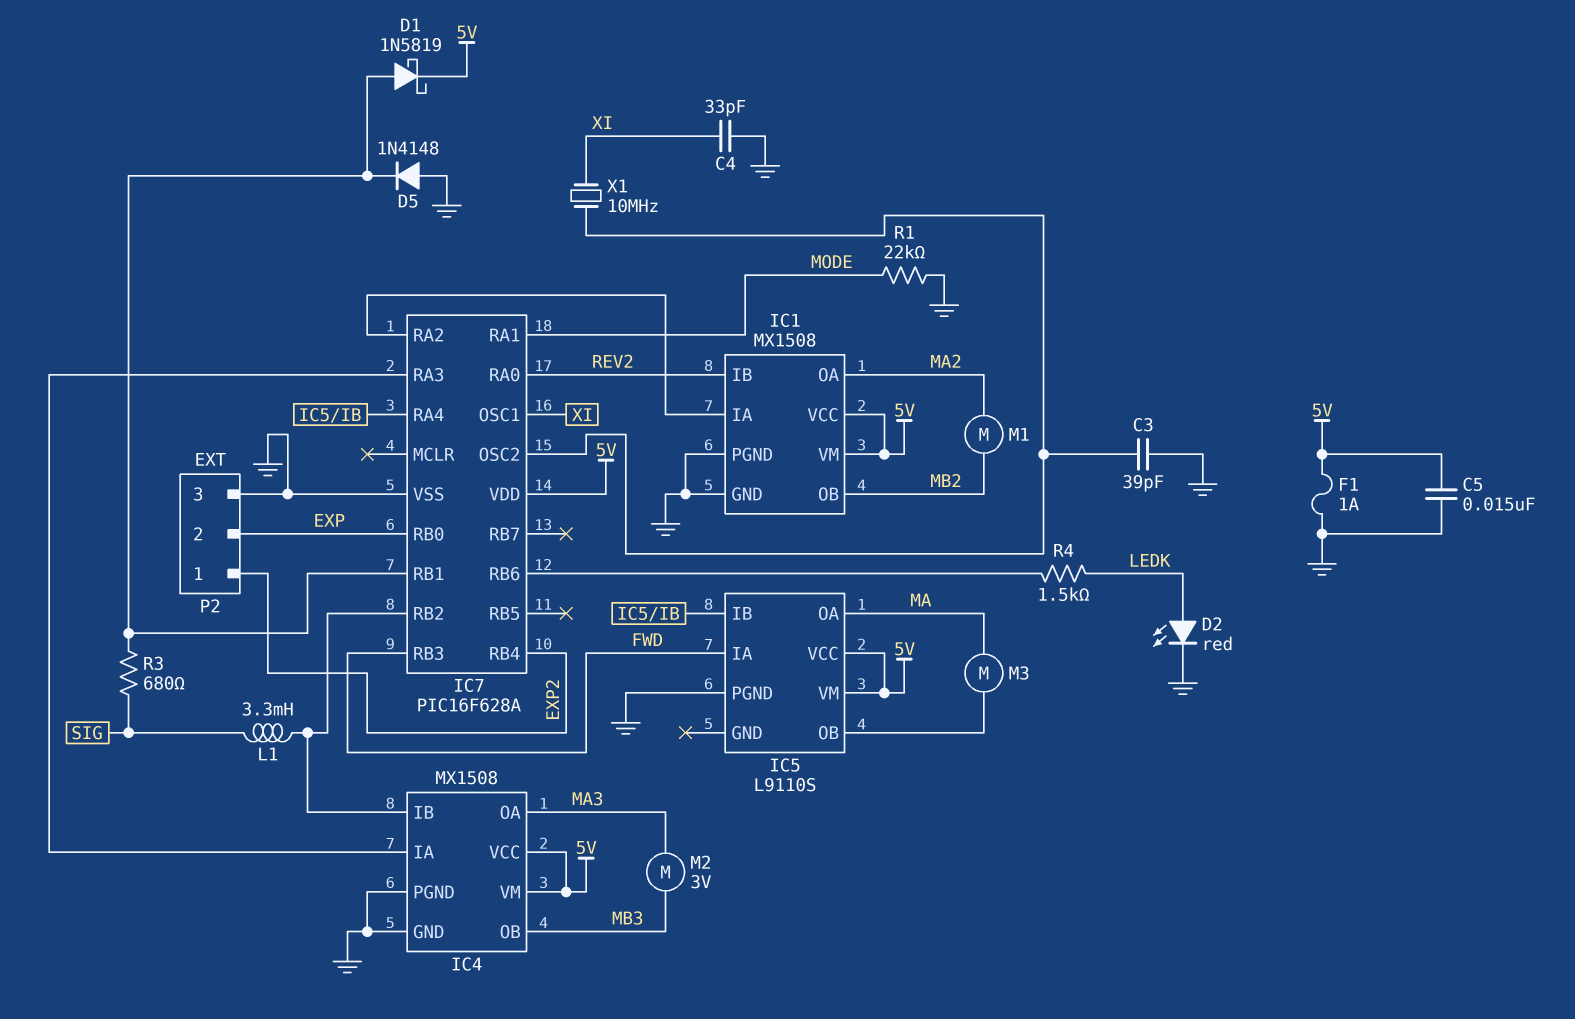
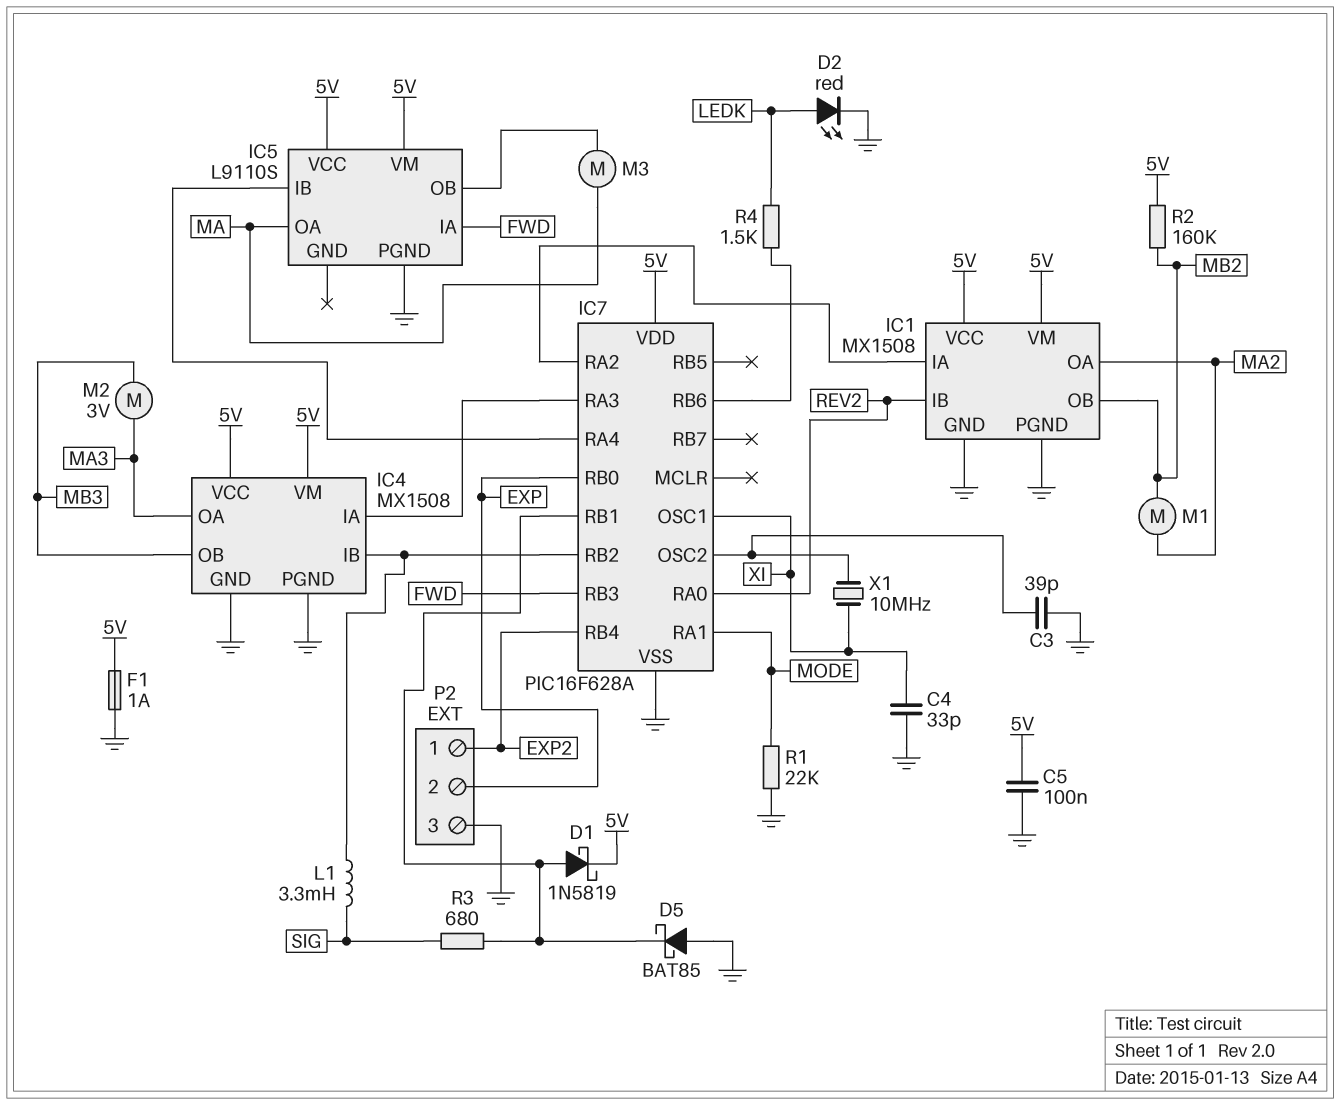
C5: 15nF (5V, GND) -> 100nF (5V, GND)
D5: diode 1N4148 (A GND, K IC7/RB1) -> schottky BAT85 (A GND, K IC7/RB1)
R2: none -> 160k (5V, MB2)

